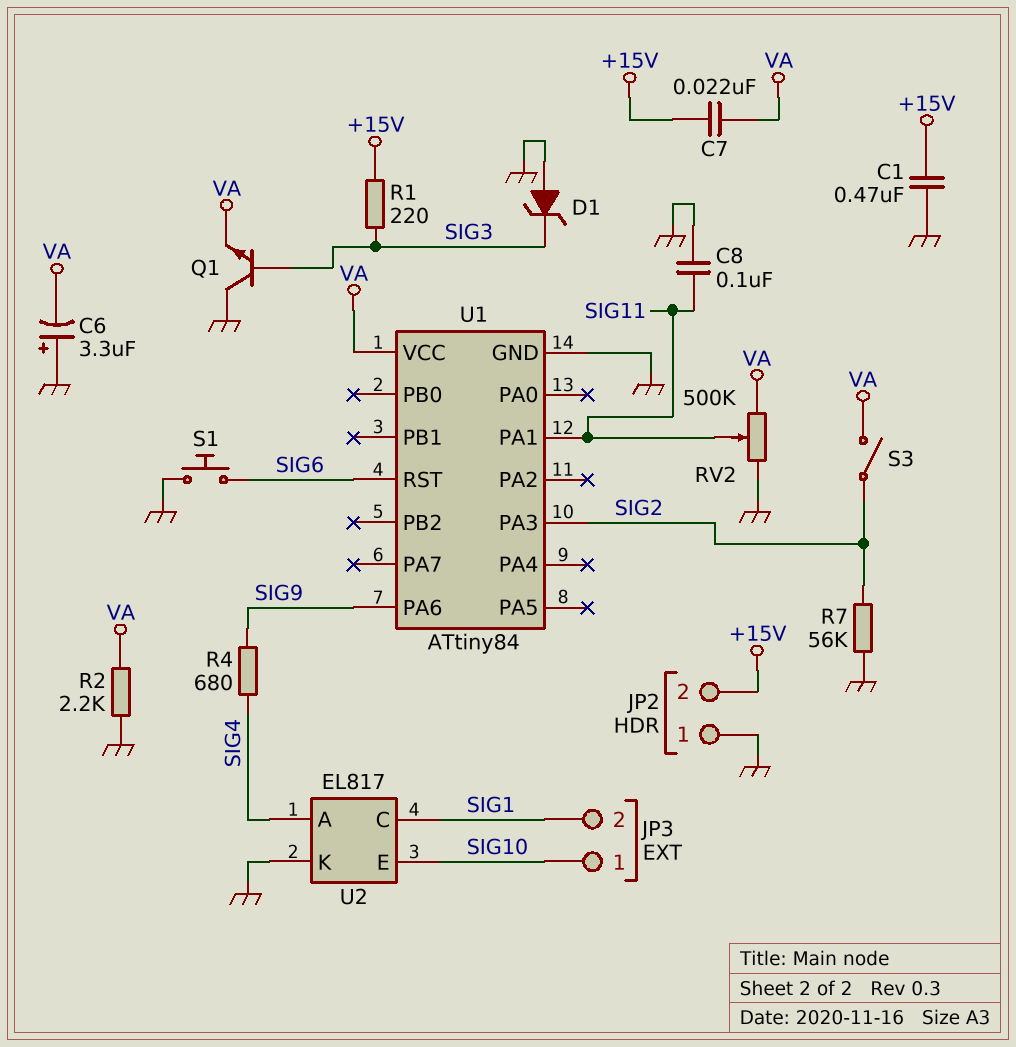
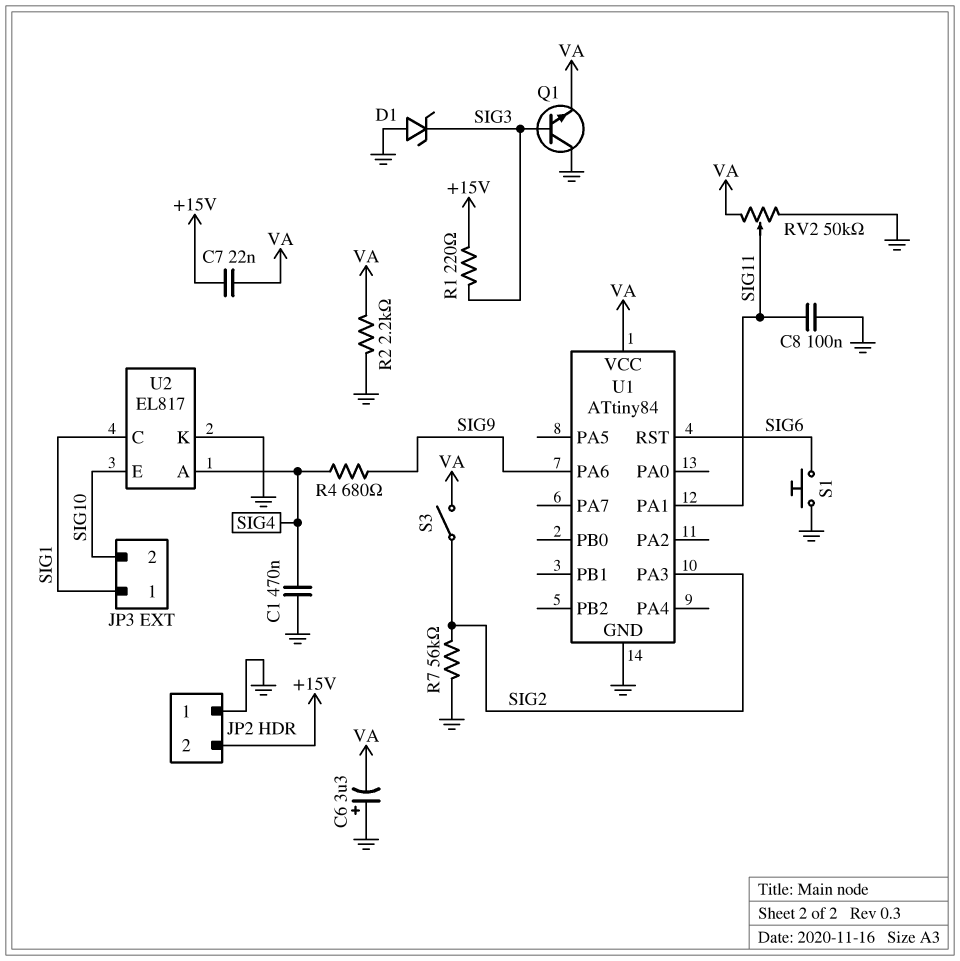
C1: 470nF (+15V, GND) -> 470nF (GND, SIG4)
JP3 pin 1: SIG10 -> SIG1
JP3 pin 2: SIG1 -> SIG10
RV2: 500k (GND, VA, wiper SIG11) -> 50k (GND, VA, wiper SIG11)

